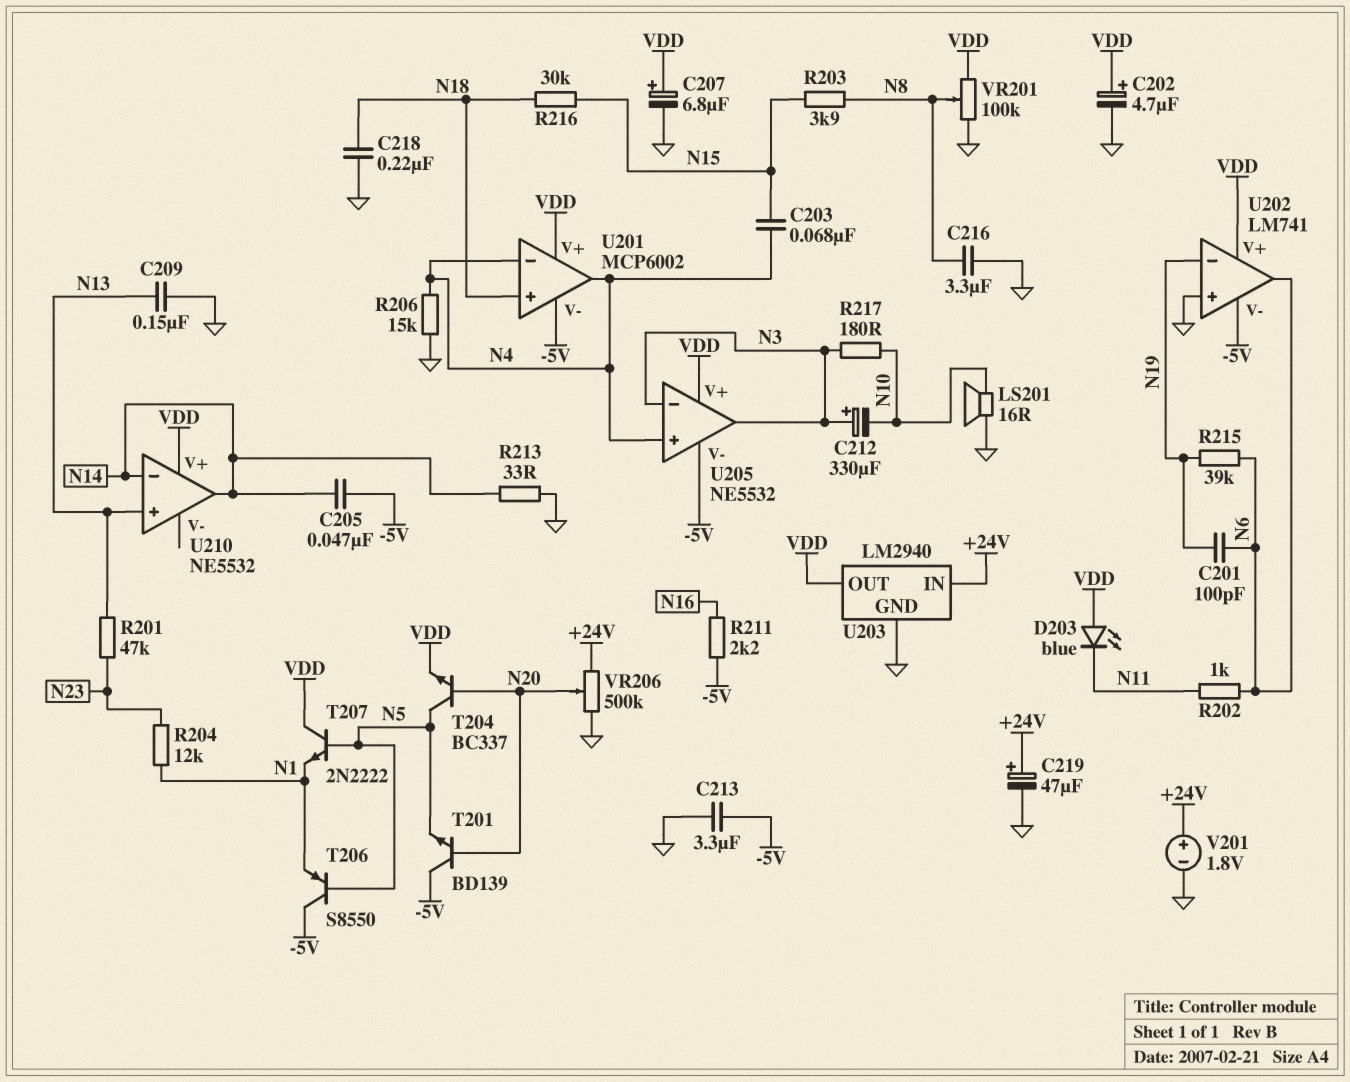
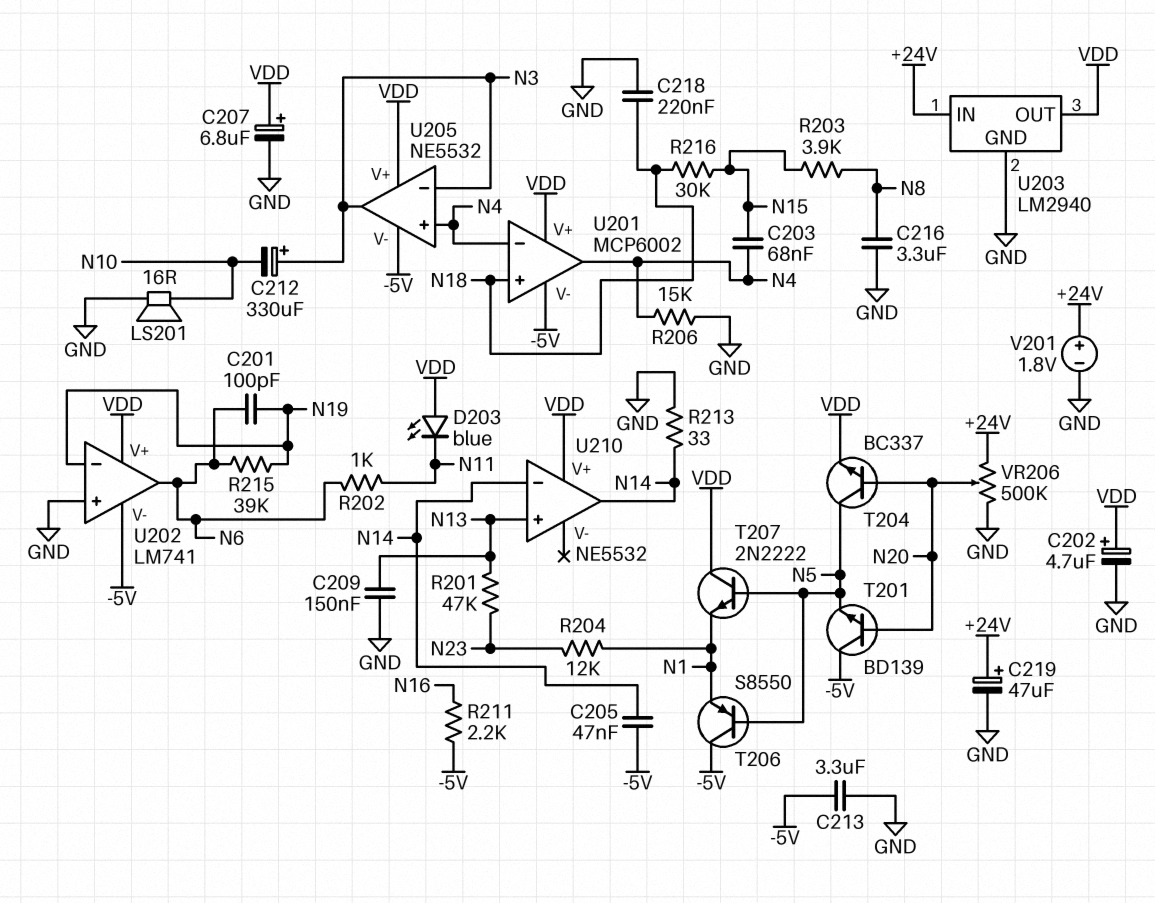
R217: 180 (N3, N10) -> none
VR201: 100k (GND, VDD, wiper N8) -> none

